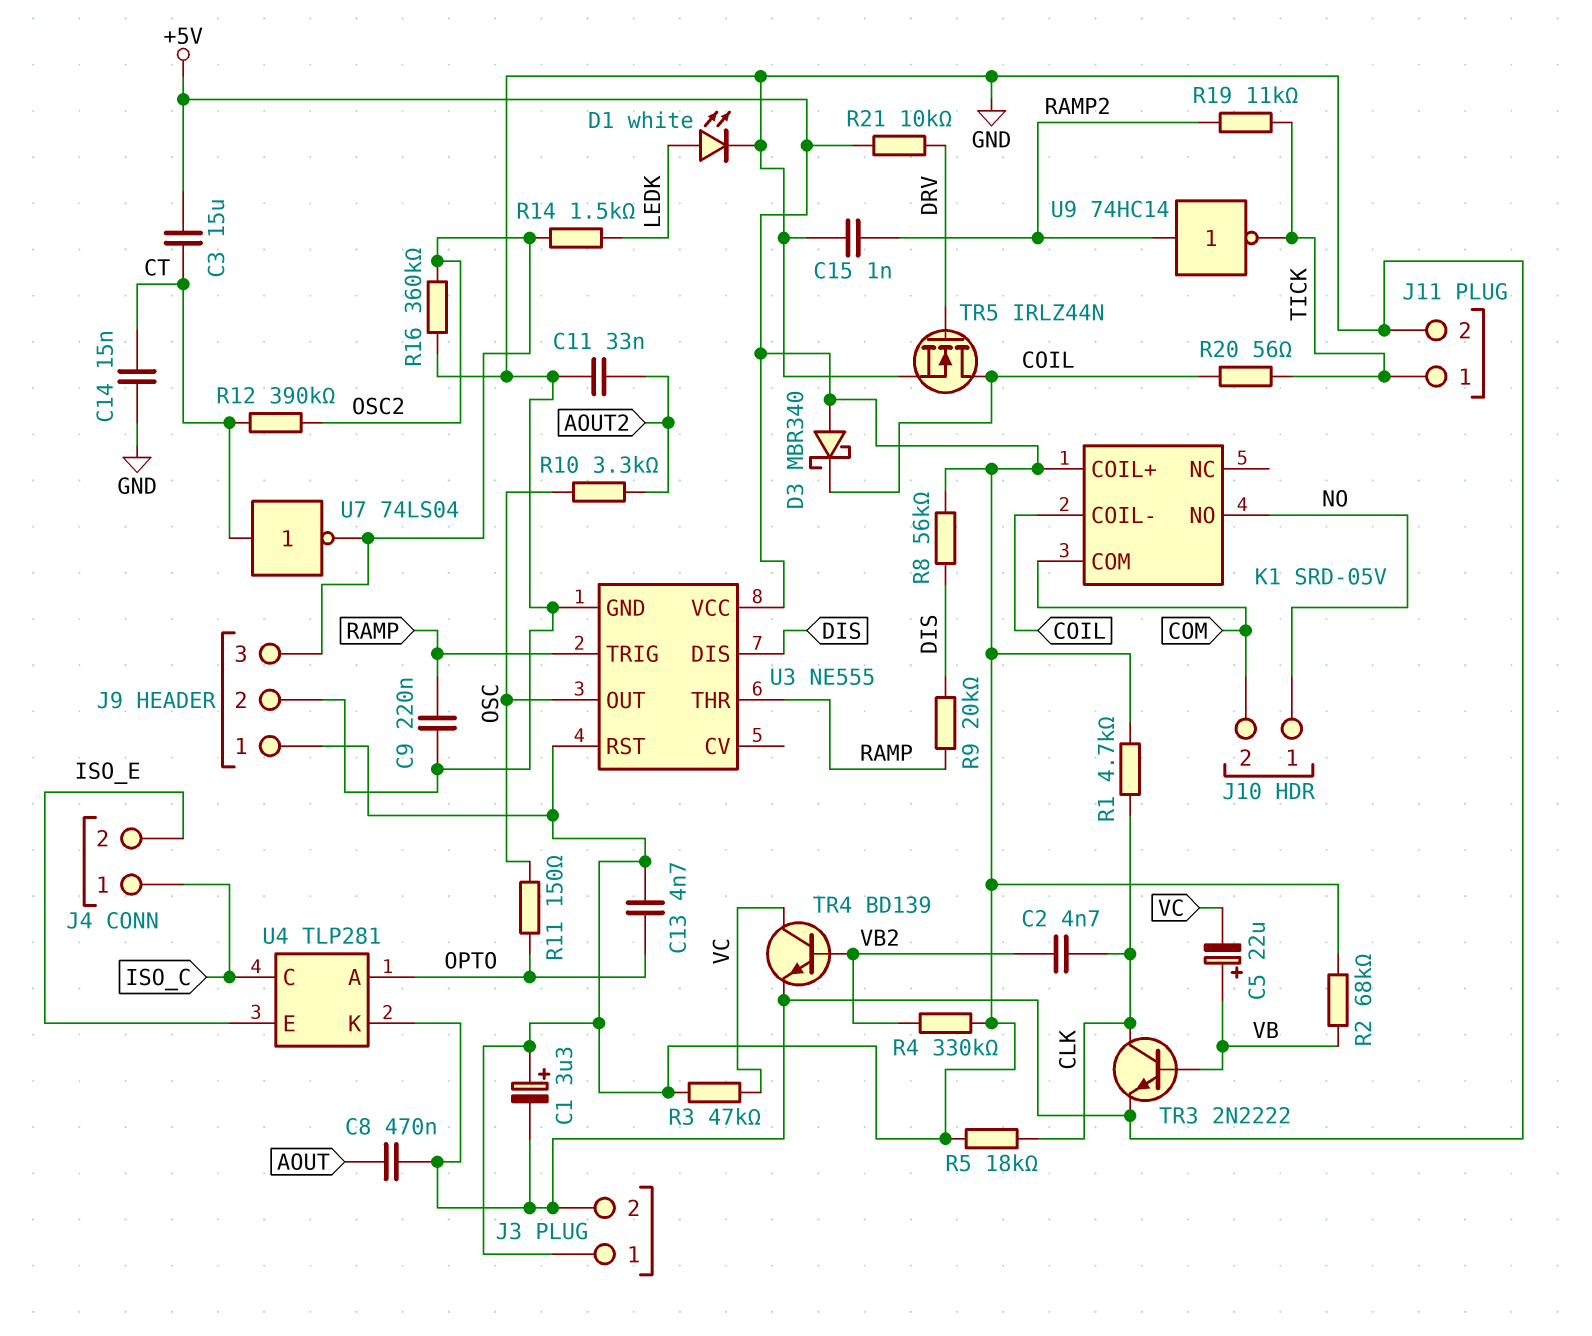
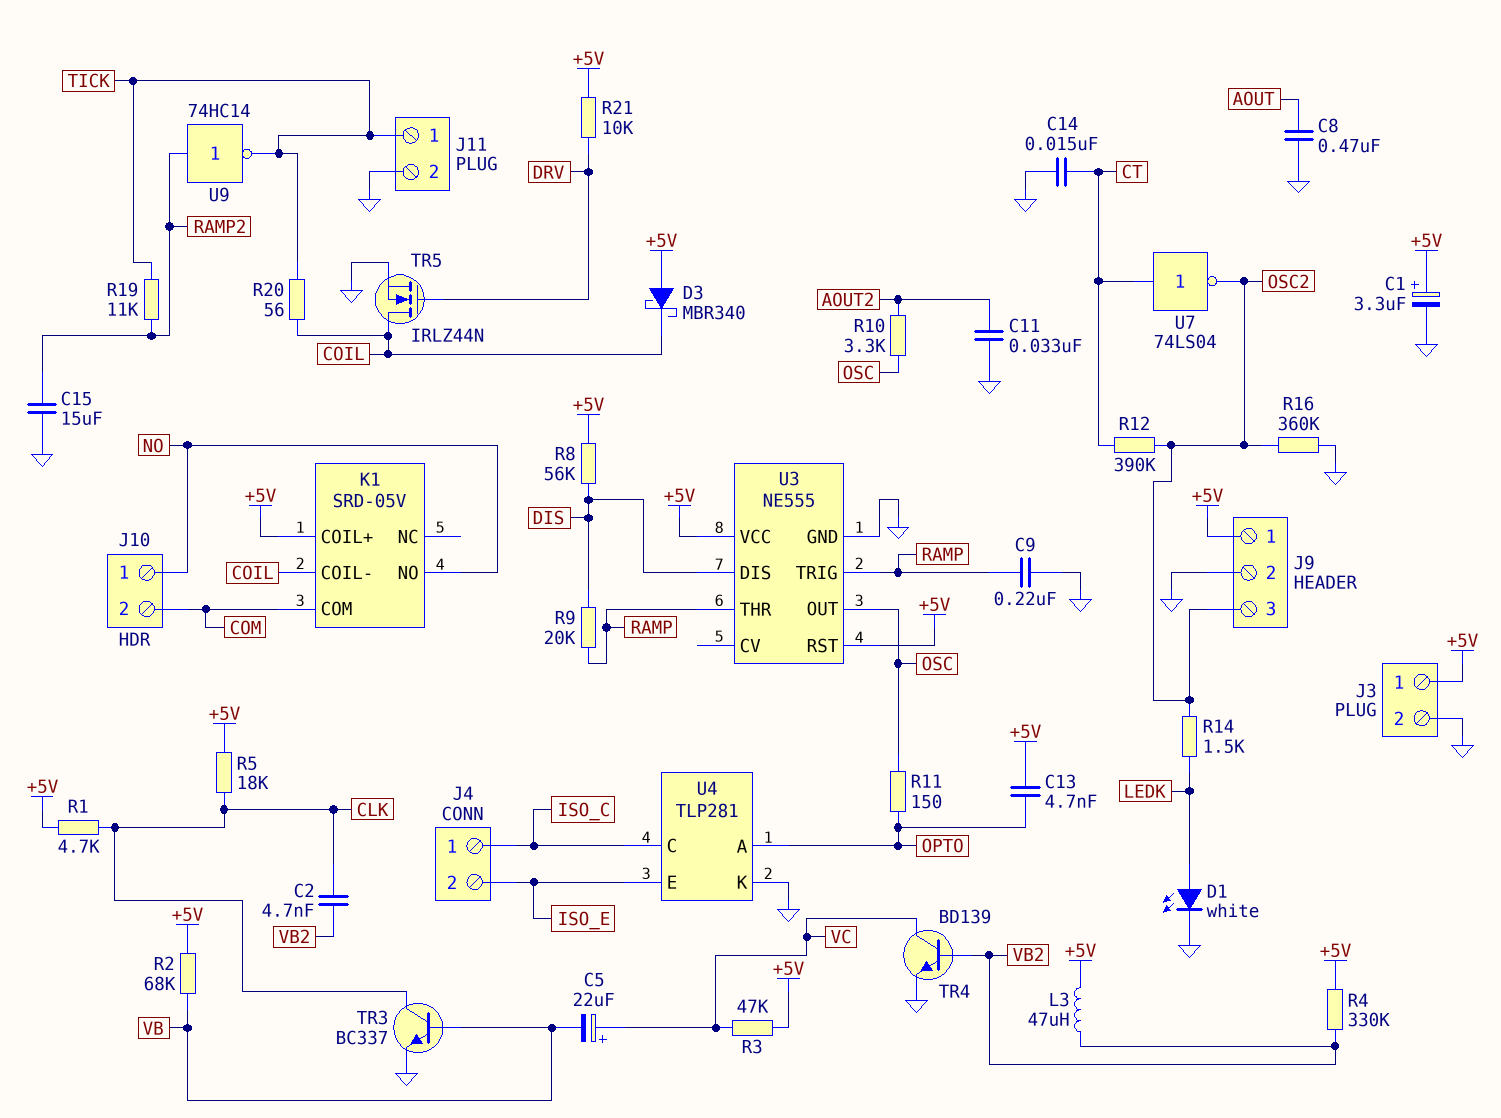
C3: 15uF (+5V, CT) -> none
C5: 22uF (plus VB, minus VC) -> 22uF (plus VC, minus VB)
C15: 1nF (GND, RAMP2) -> 15uF (GND, RAMP2)
L3: none -> 47uH (+5V, VB2)
TR3: NPN 2N2222 (B VB, C CLK, E GND) -> NPN BC337 (B VB, C CLK, E GND)

